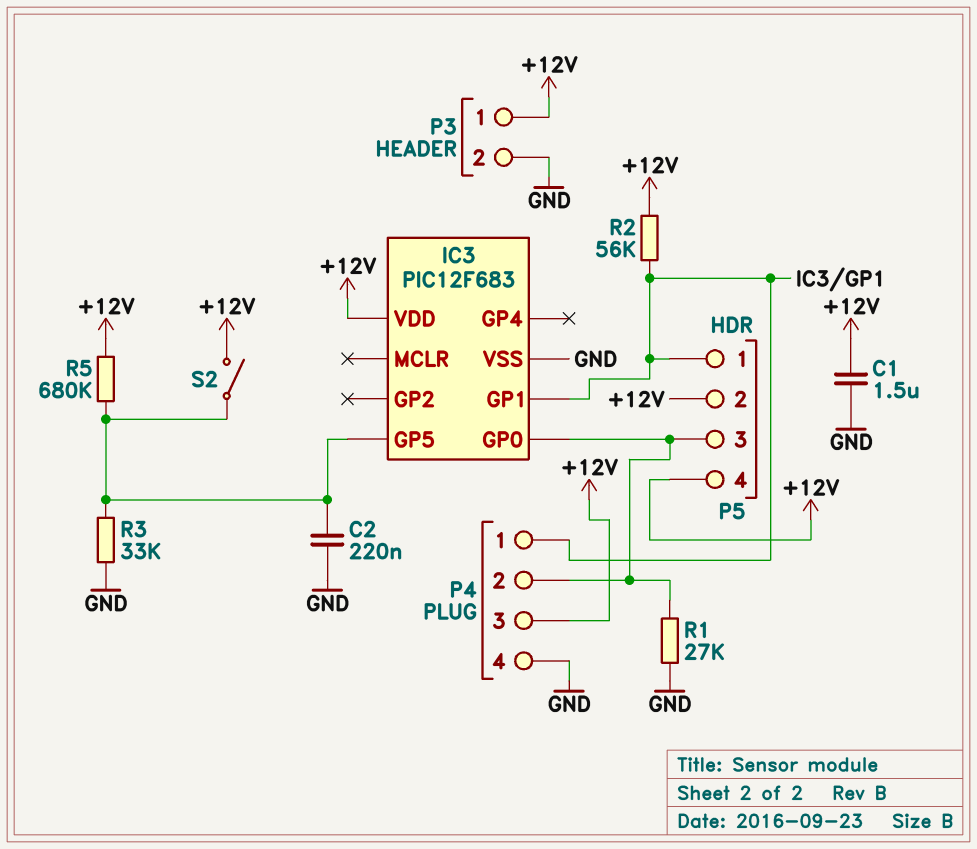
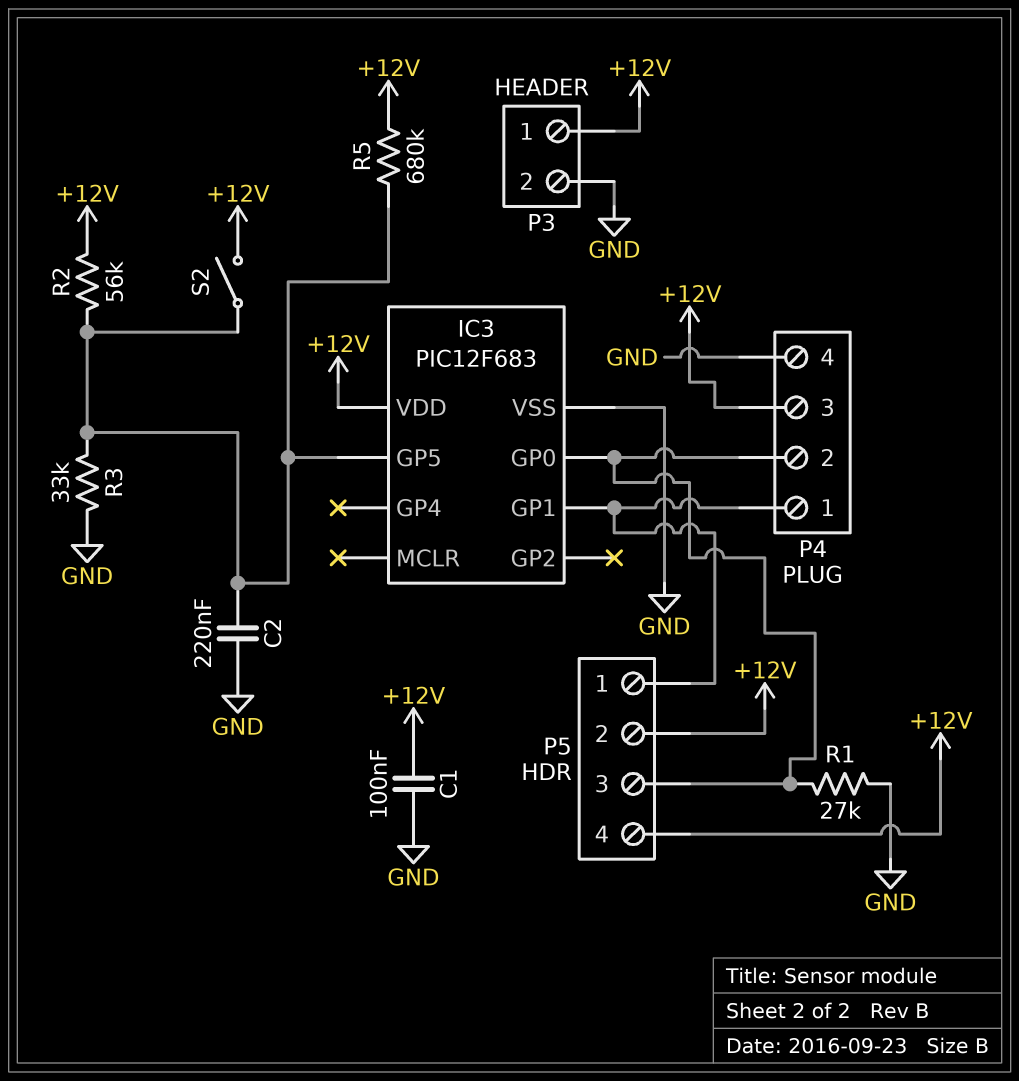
C1: 1.5uF (+12V, GND) -> 100nF (+12V, GND)
R2: 56k (+12V, IC3/GP1) -> 56k (+12V, IC3/GP5)

